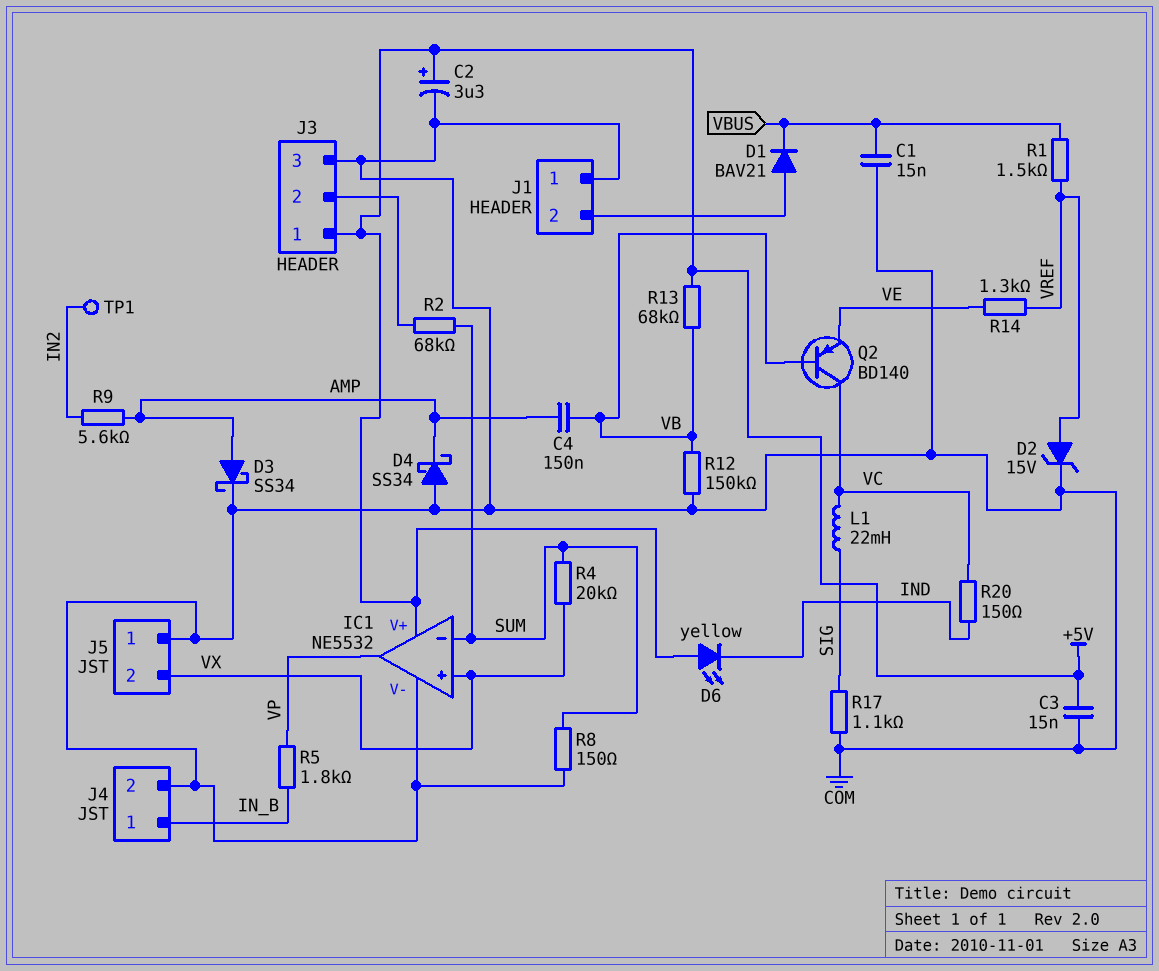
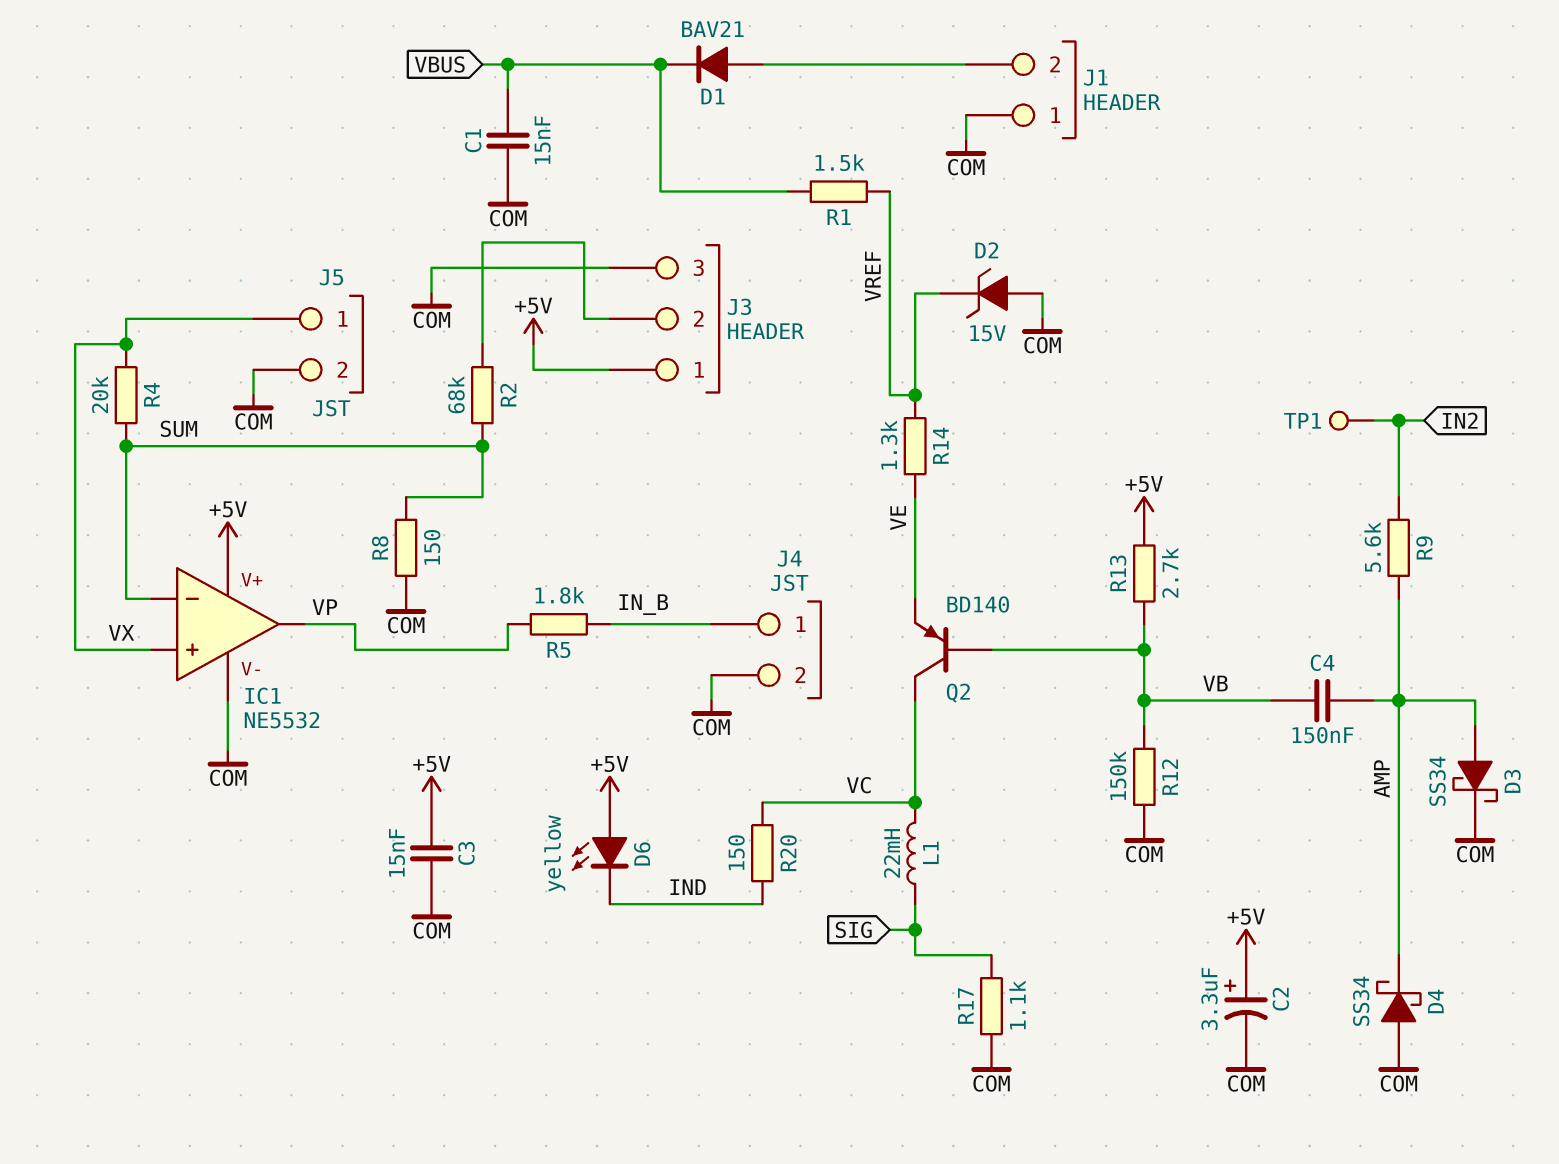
D2: zener 15V (A VREF, K COM) -> zener 15V (A COM, K VREF)
J5 pin 1: COM -> VX
J5 pin 2: VX -> COM
R13: 68k (+5V, VB) -> 2.7k (+5V, VB)

